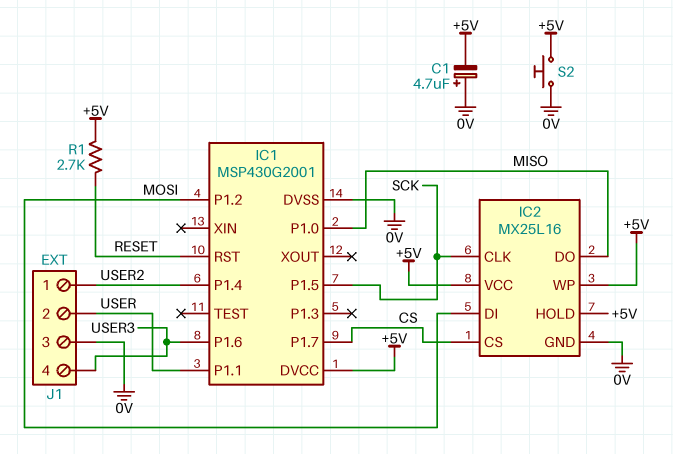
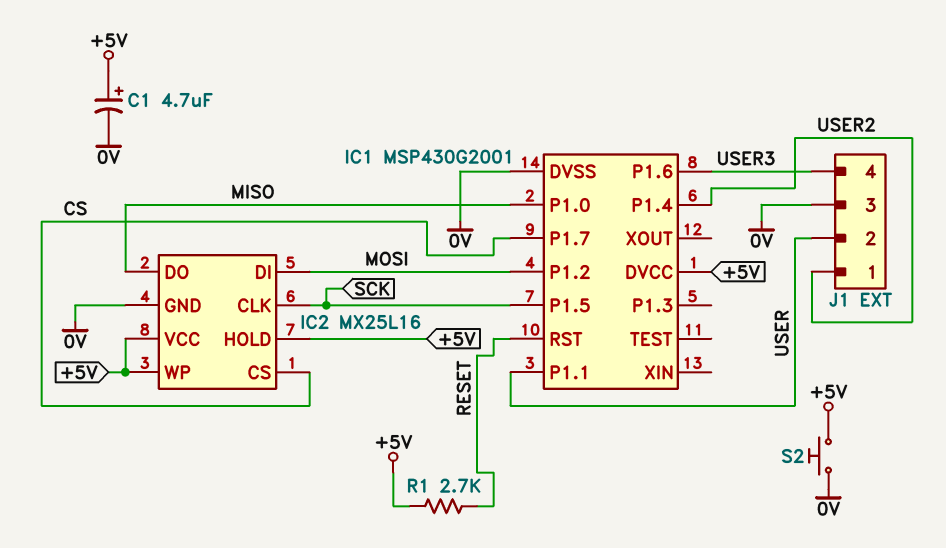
C1: 4.7uF (plus 0V, minus +5V) -> 4.7uF (plus +5V, minus 0V)

